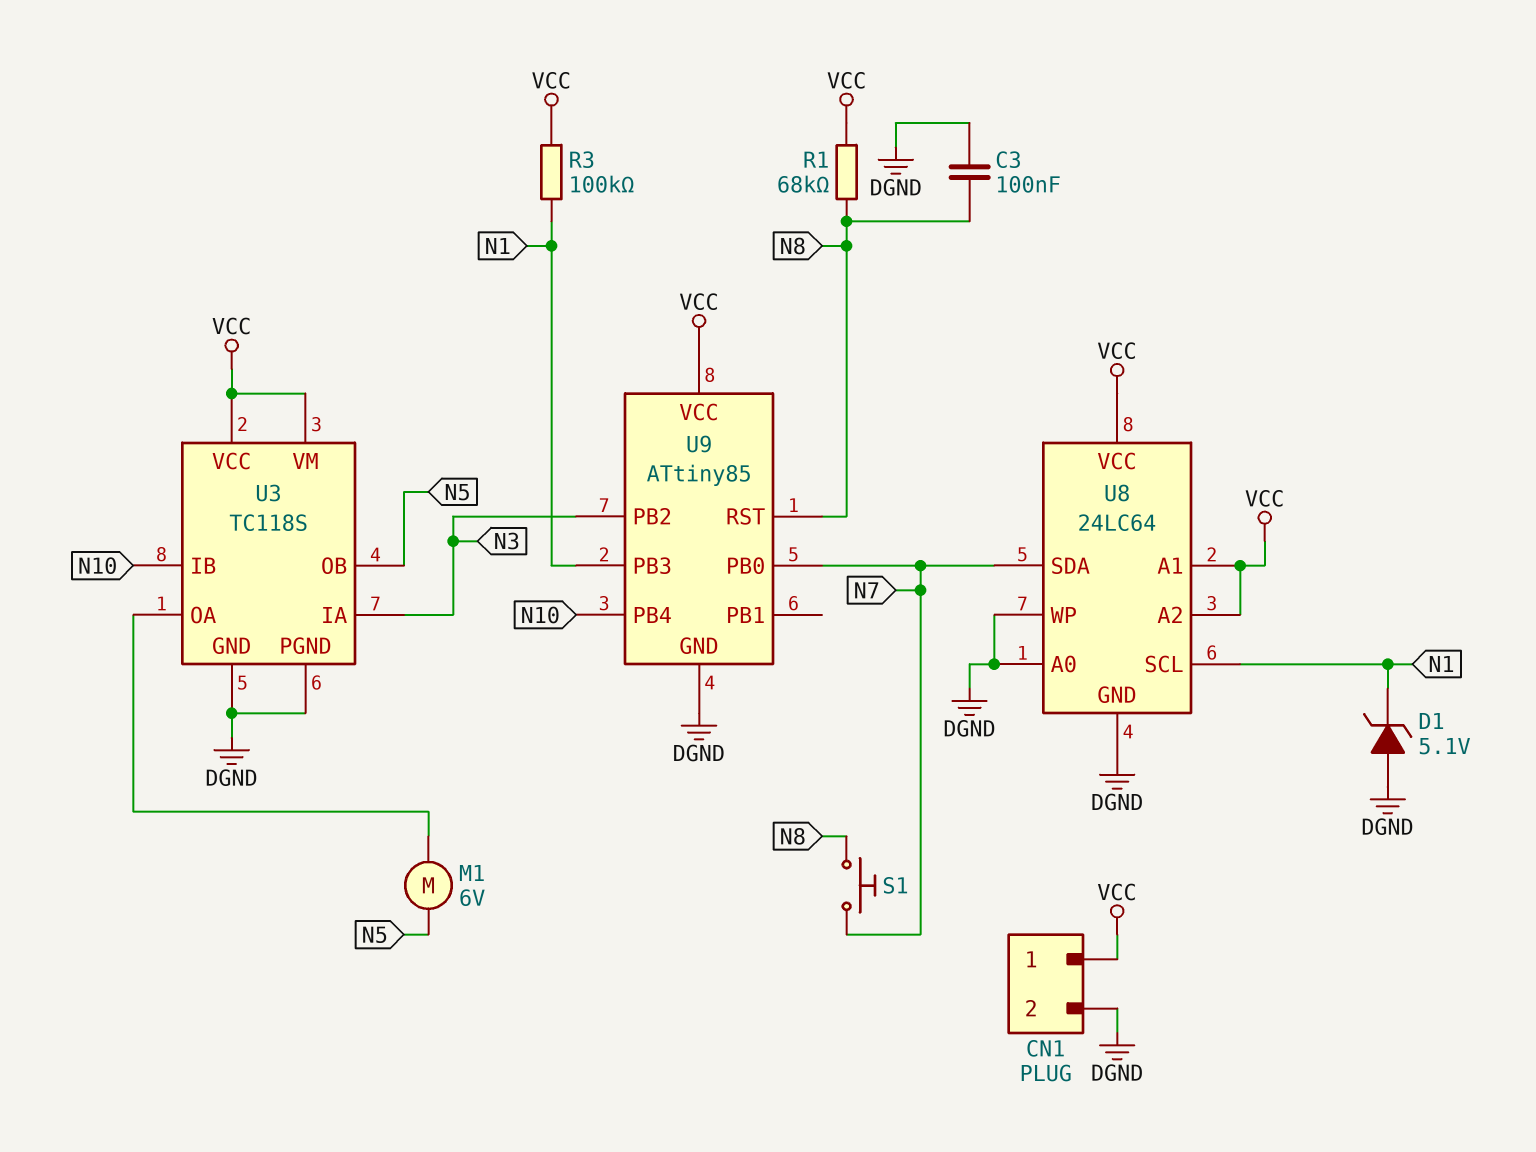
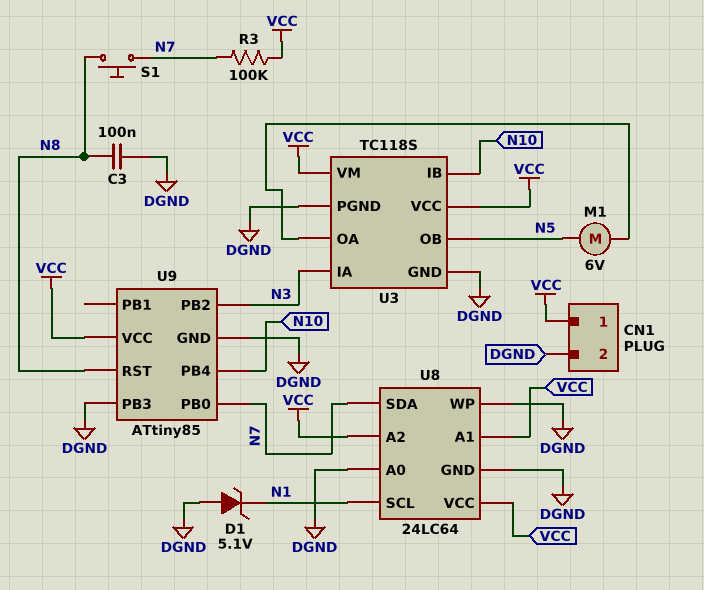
R1: 68k (N8, VCC) -> none
R3: 100k (N1, VCC) -> 100k (N7, VCC)
U9 pin PB3: N1 -> DGND

